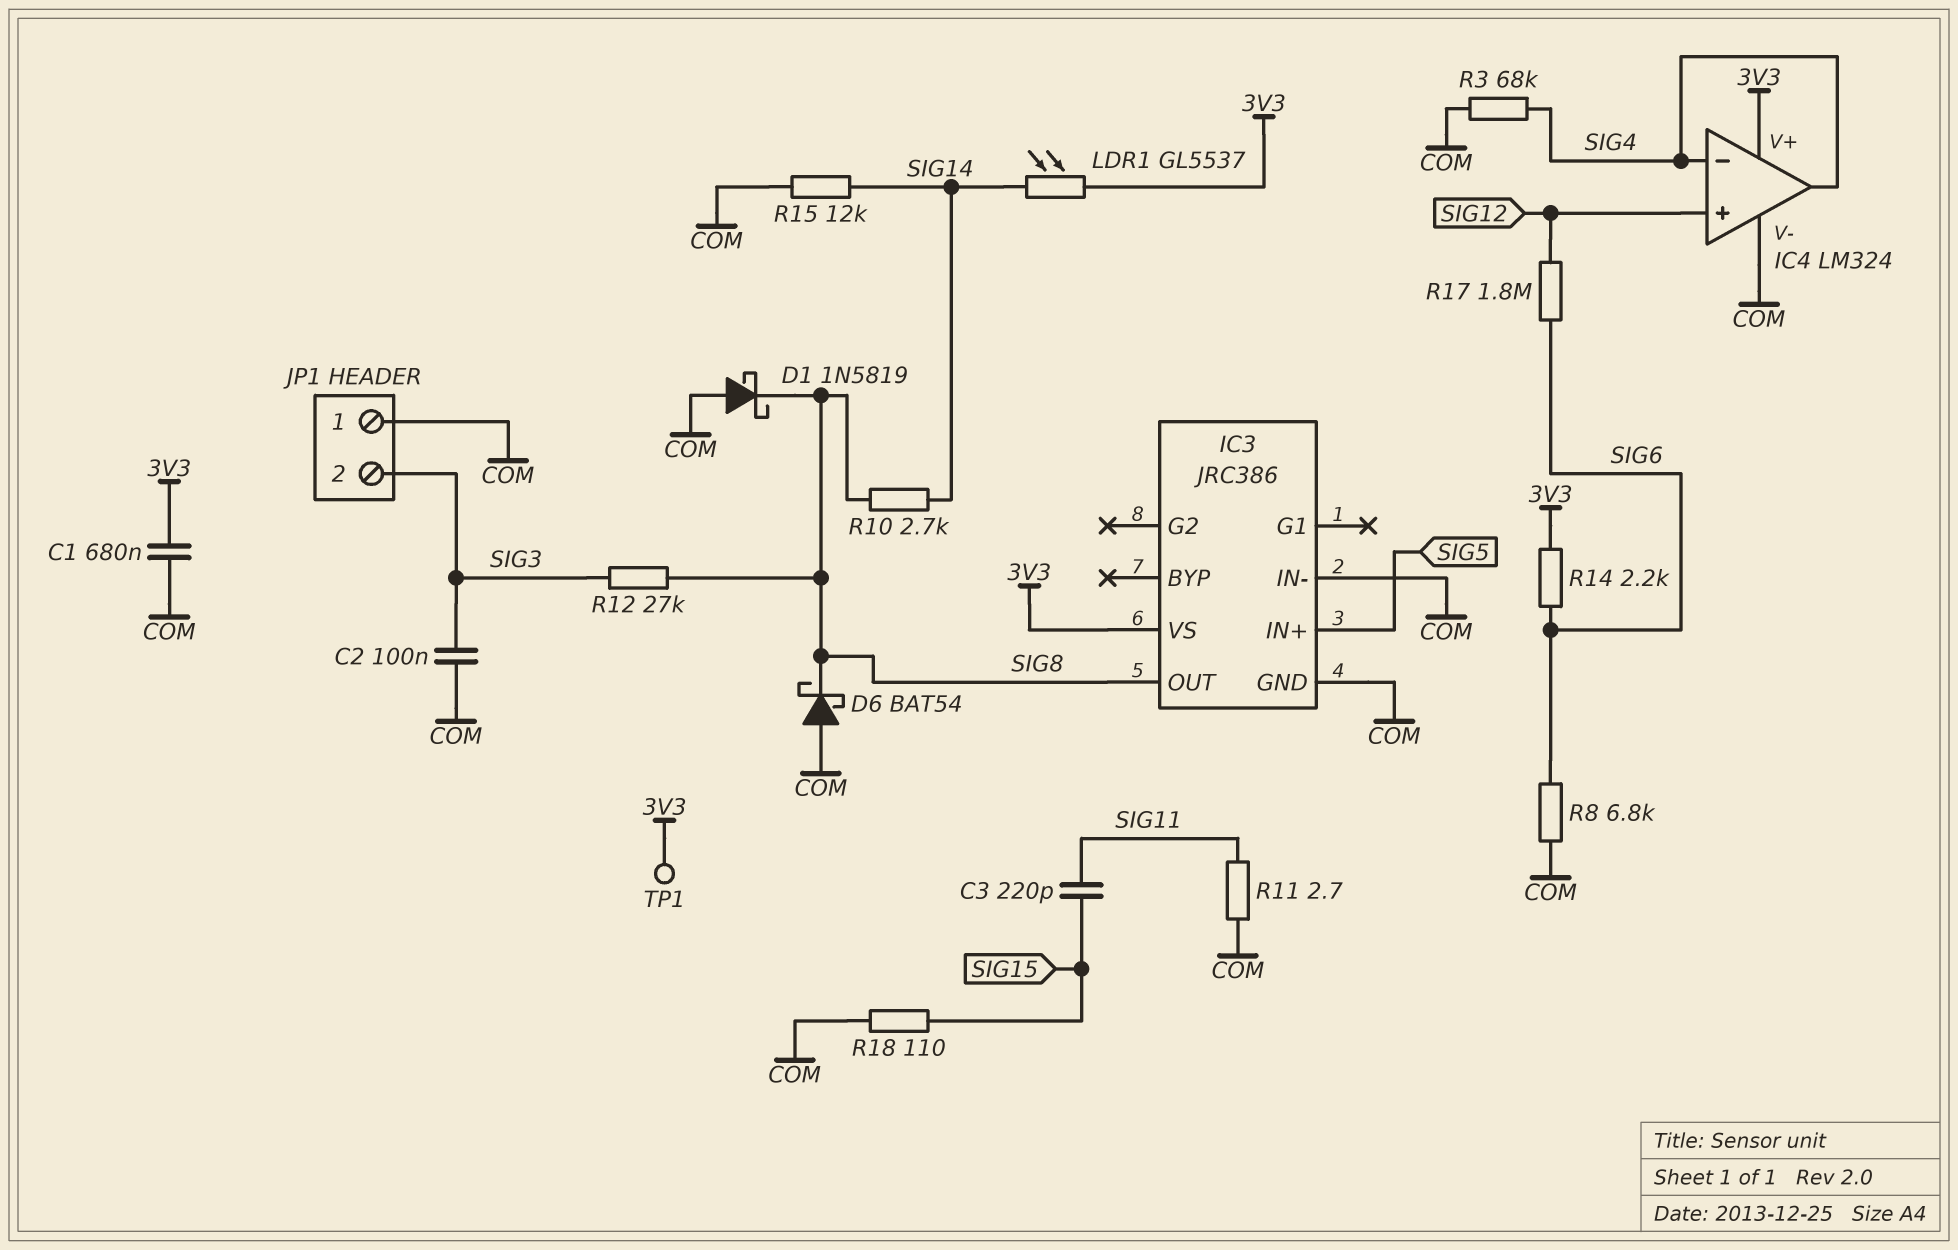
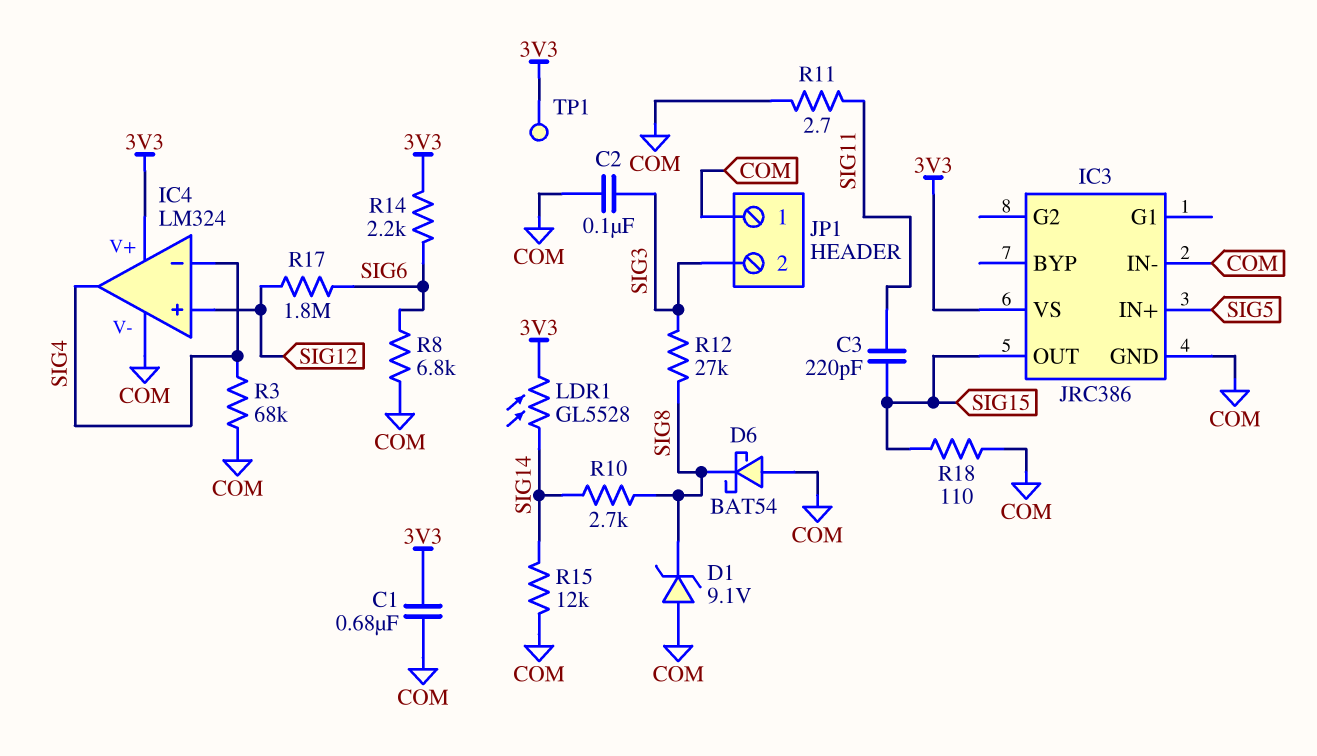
D1: schottky 1N5819 (A COM, K SIG8) -> zener 9.1V (A COM, K SIG8)
IC3 pin OUT: SIG8 -> SIG15
LDR1: GL5537 (3V3, SIG14) -> GL5528 (3V3, SIG14)

